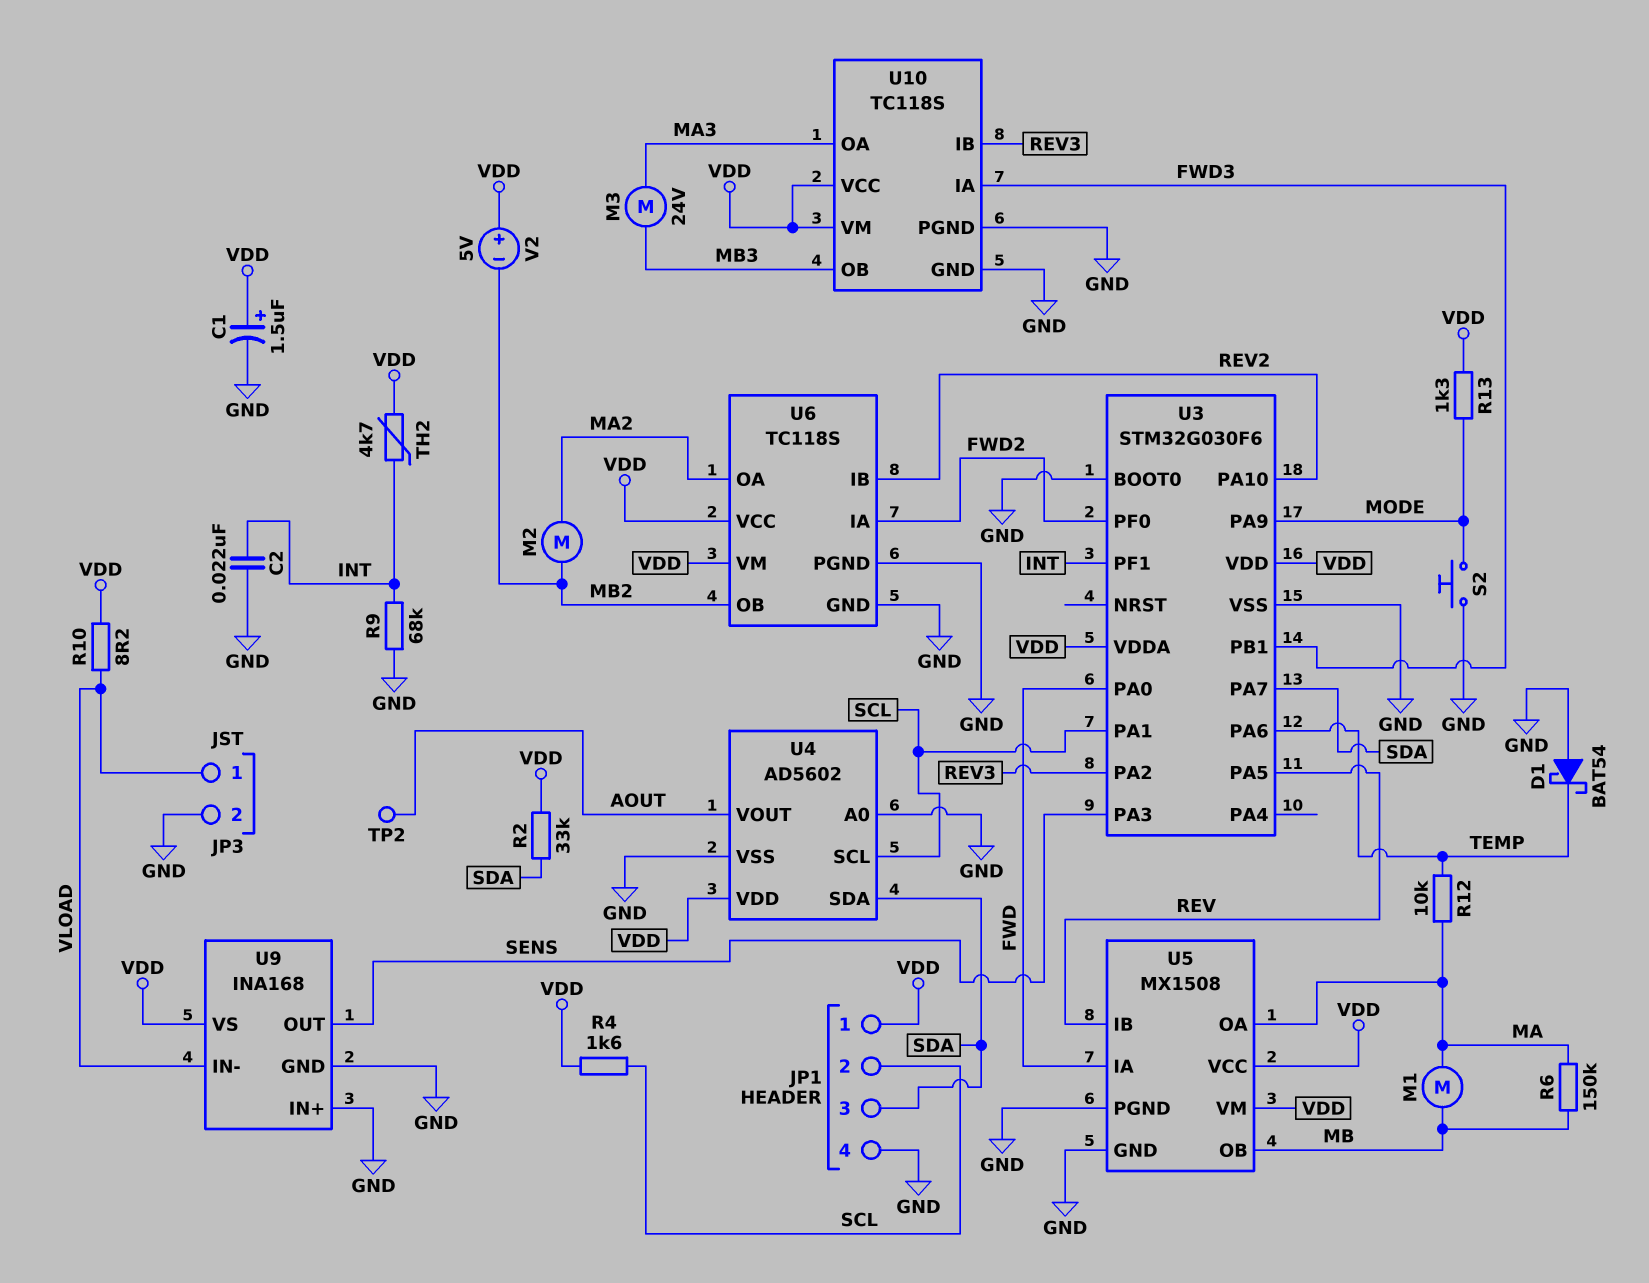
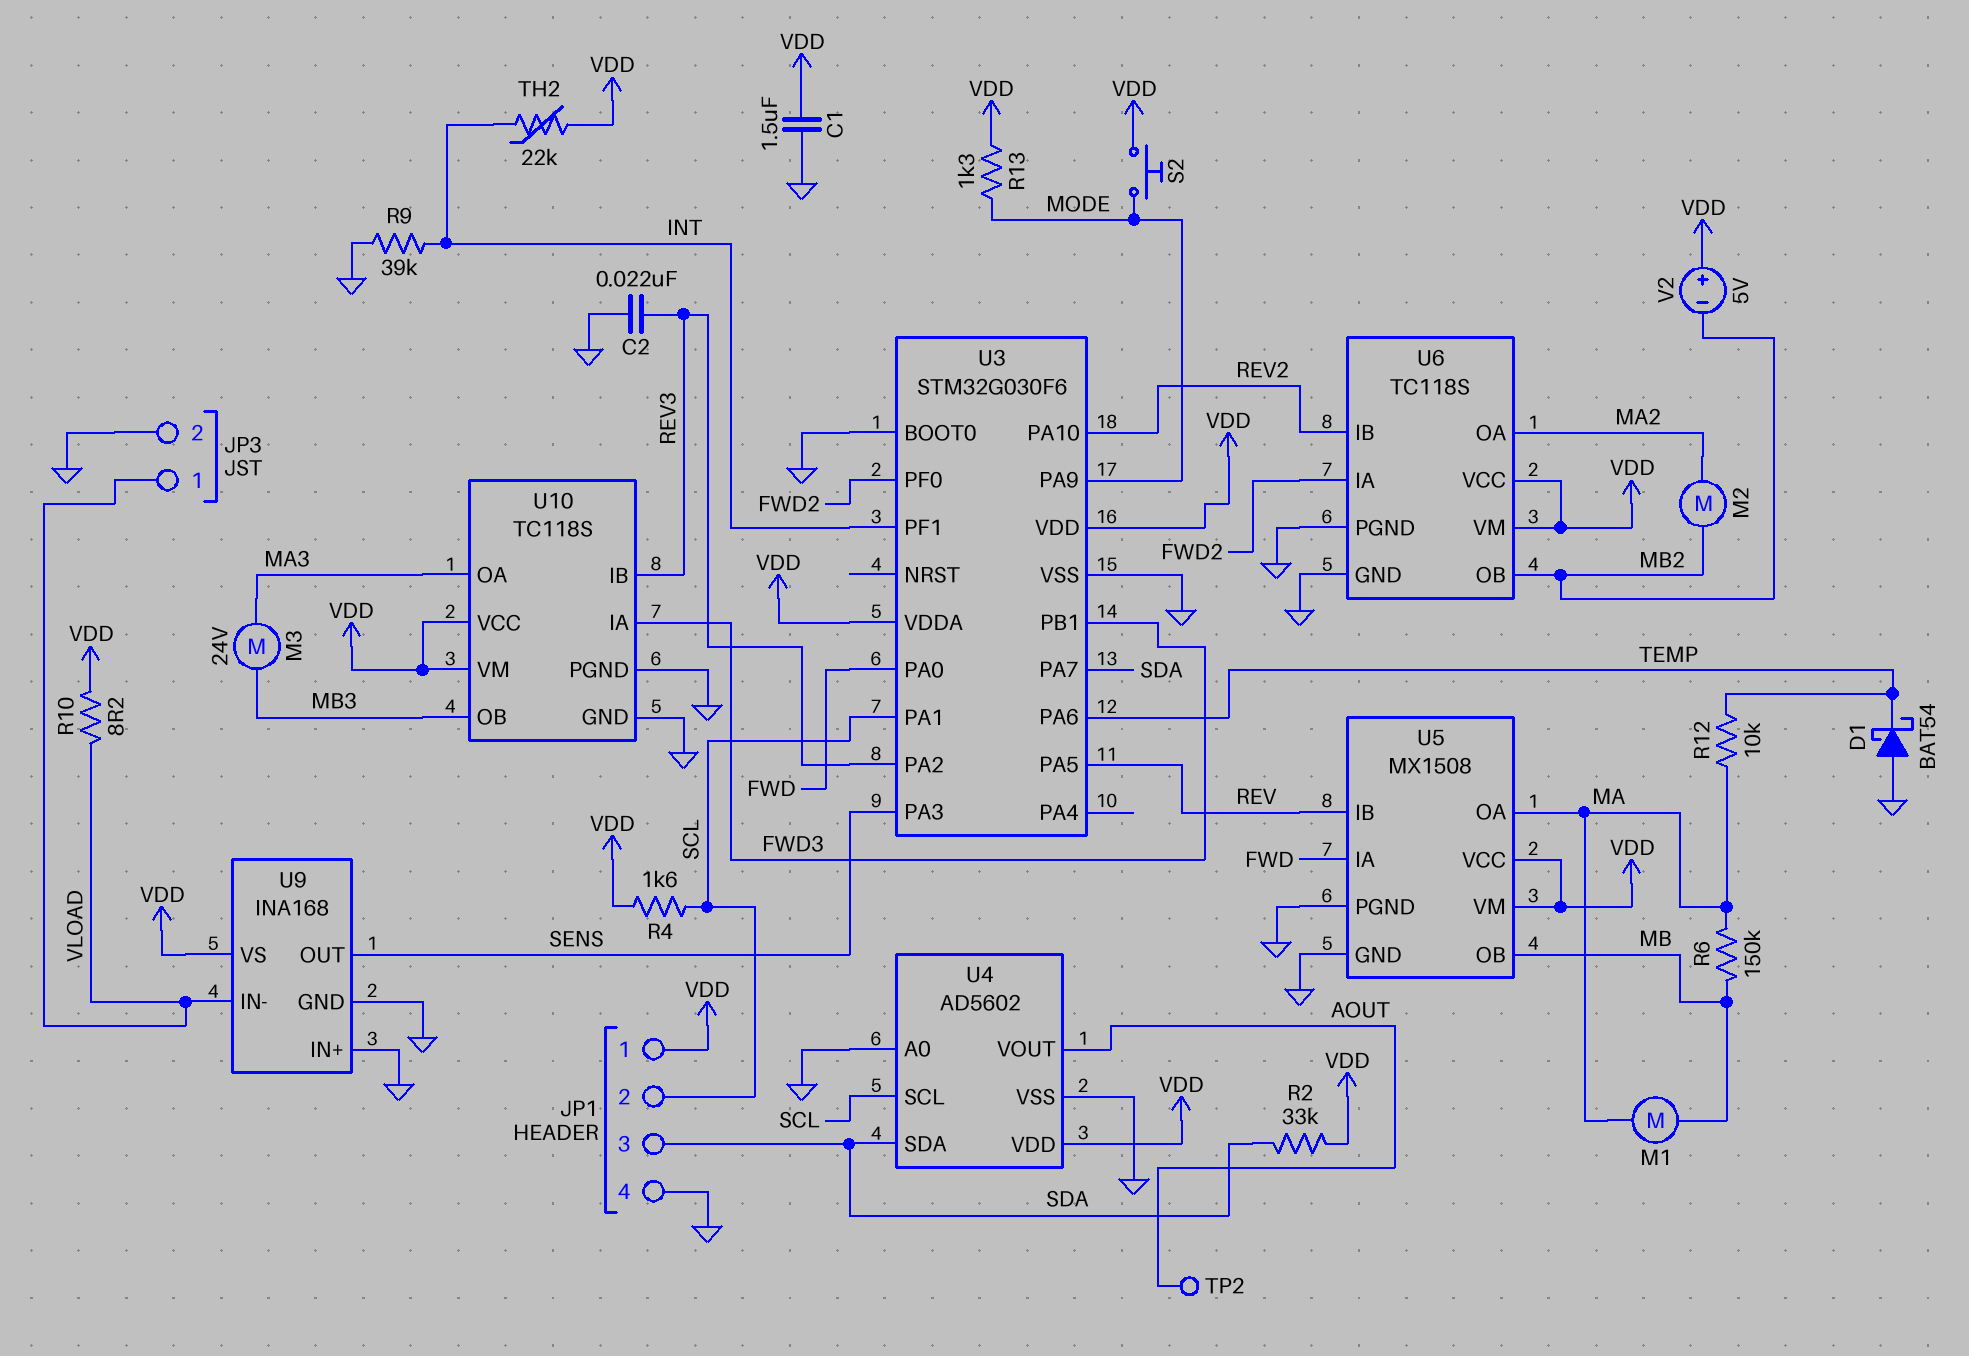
C1: 1.5uF (plus VDD, minus GND) -> 1.5uF (GND, VDD)
C2: 22nF (GND, INT) -> 22nF (GND, REV3)
R9: 68k (GND, INT) -> 39k (GND, INT)
S2: button (GND, MODE) -> button (MODE, VDD)
TH2: 4.7k (INT, VDD) -> 22k (INT, VDD)

